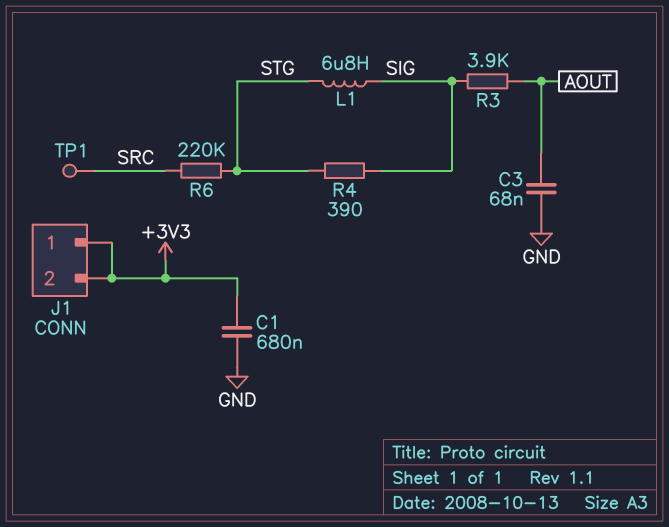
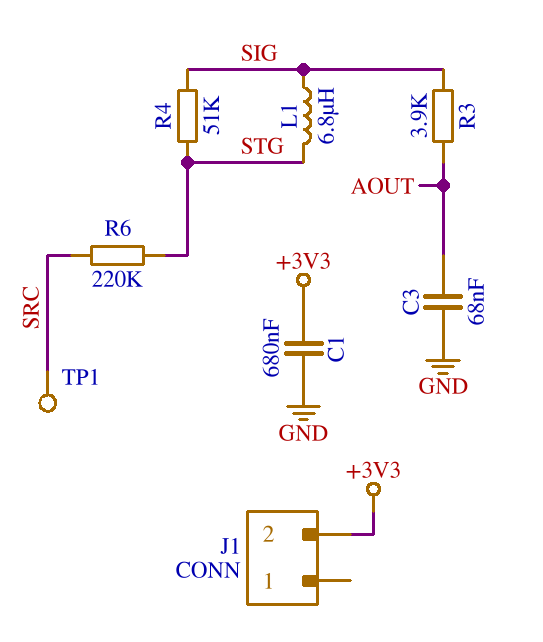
J1 pin 1: +3V3 -> none
R4: 390 (SIG, STG) -> 51k (SIG, STG)

